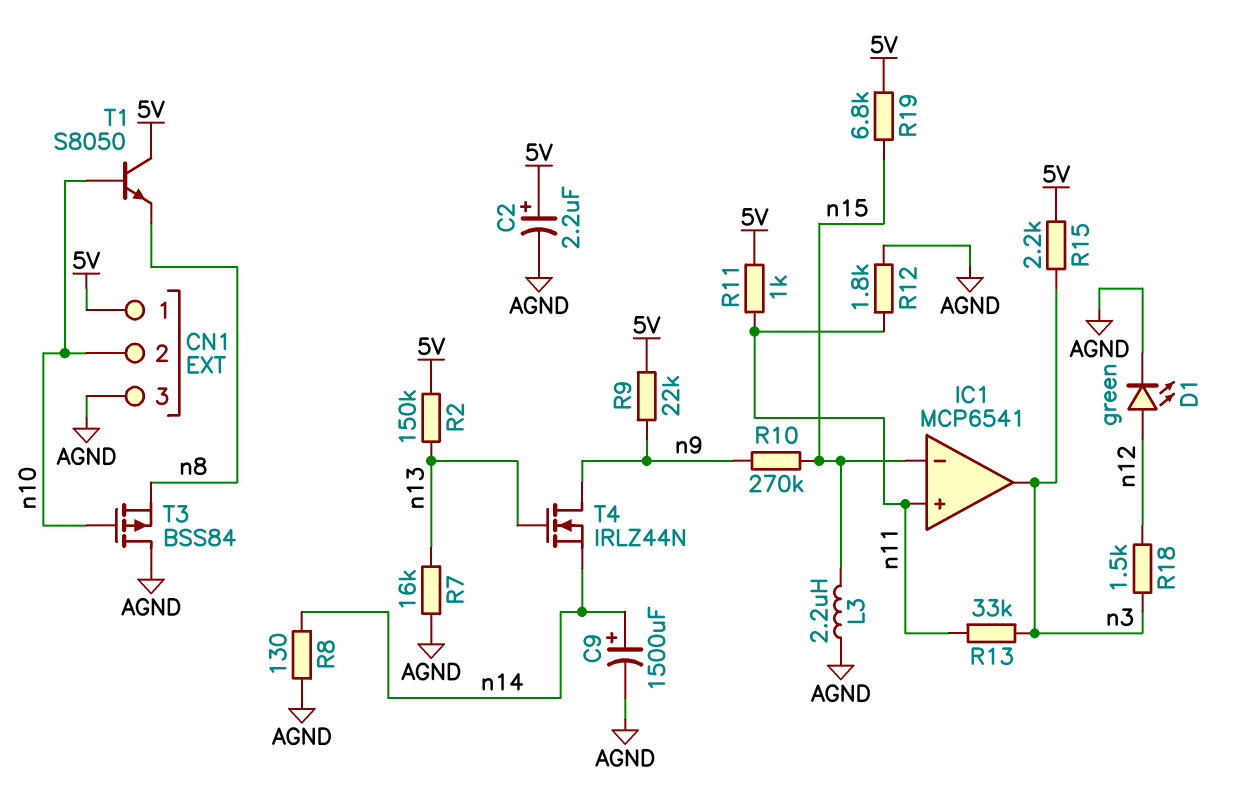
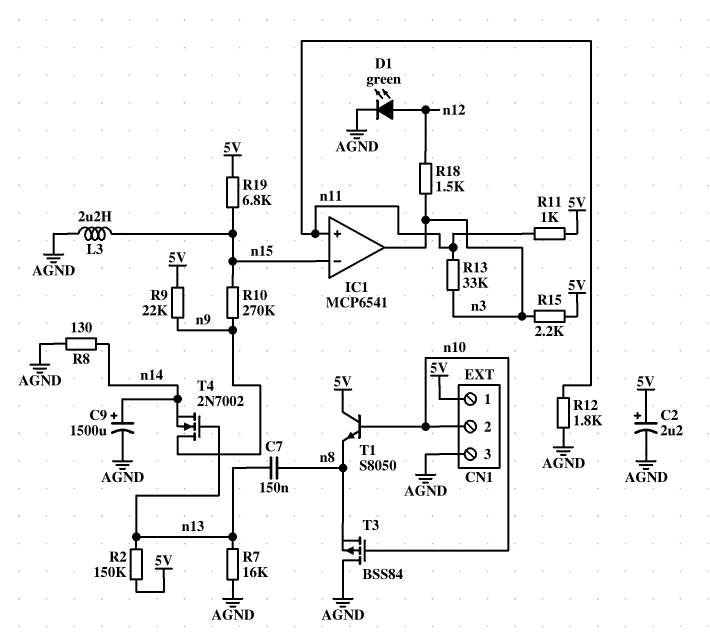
C7: none -> 150nF (n8, n13)
T4: NMOS IRLZ44N (G n13, D n9, S n14) -> NMOS 2N7002 (G n13, D n9, S n14)

